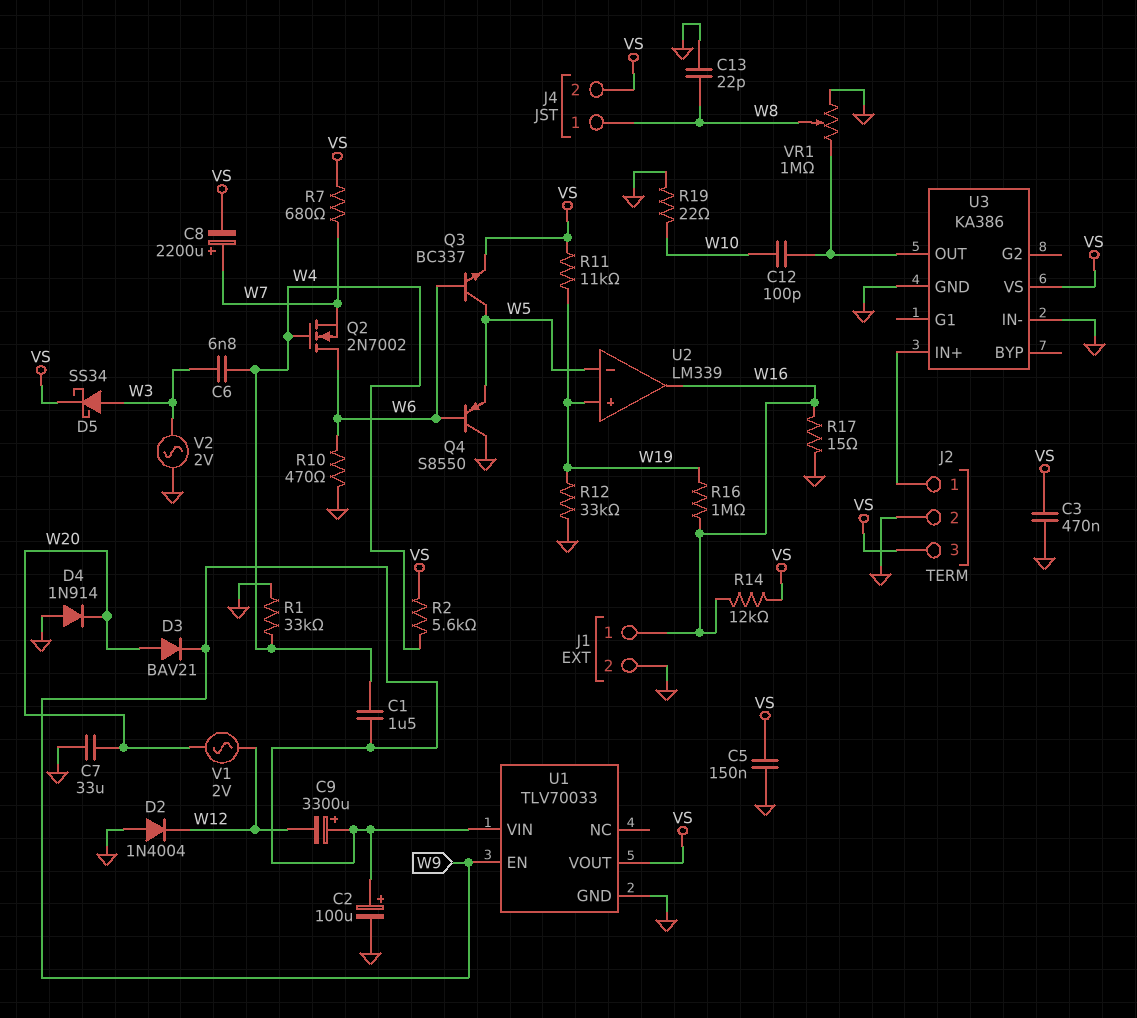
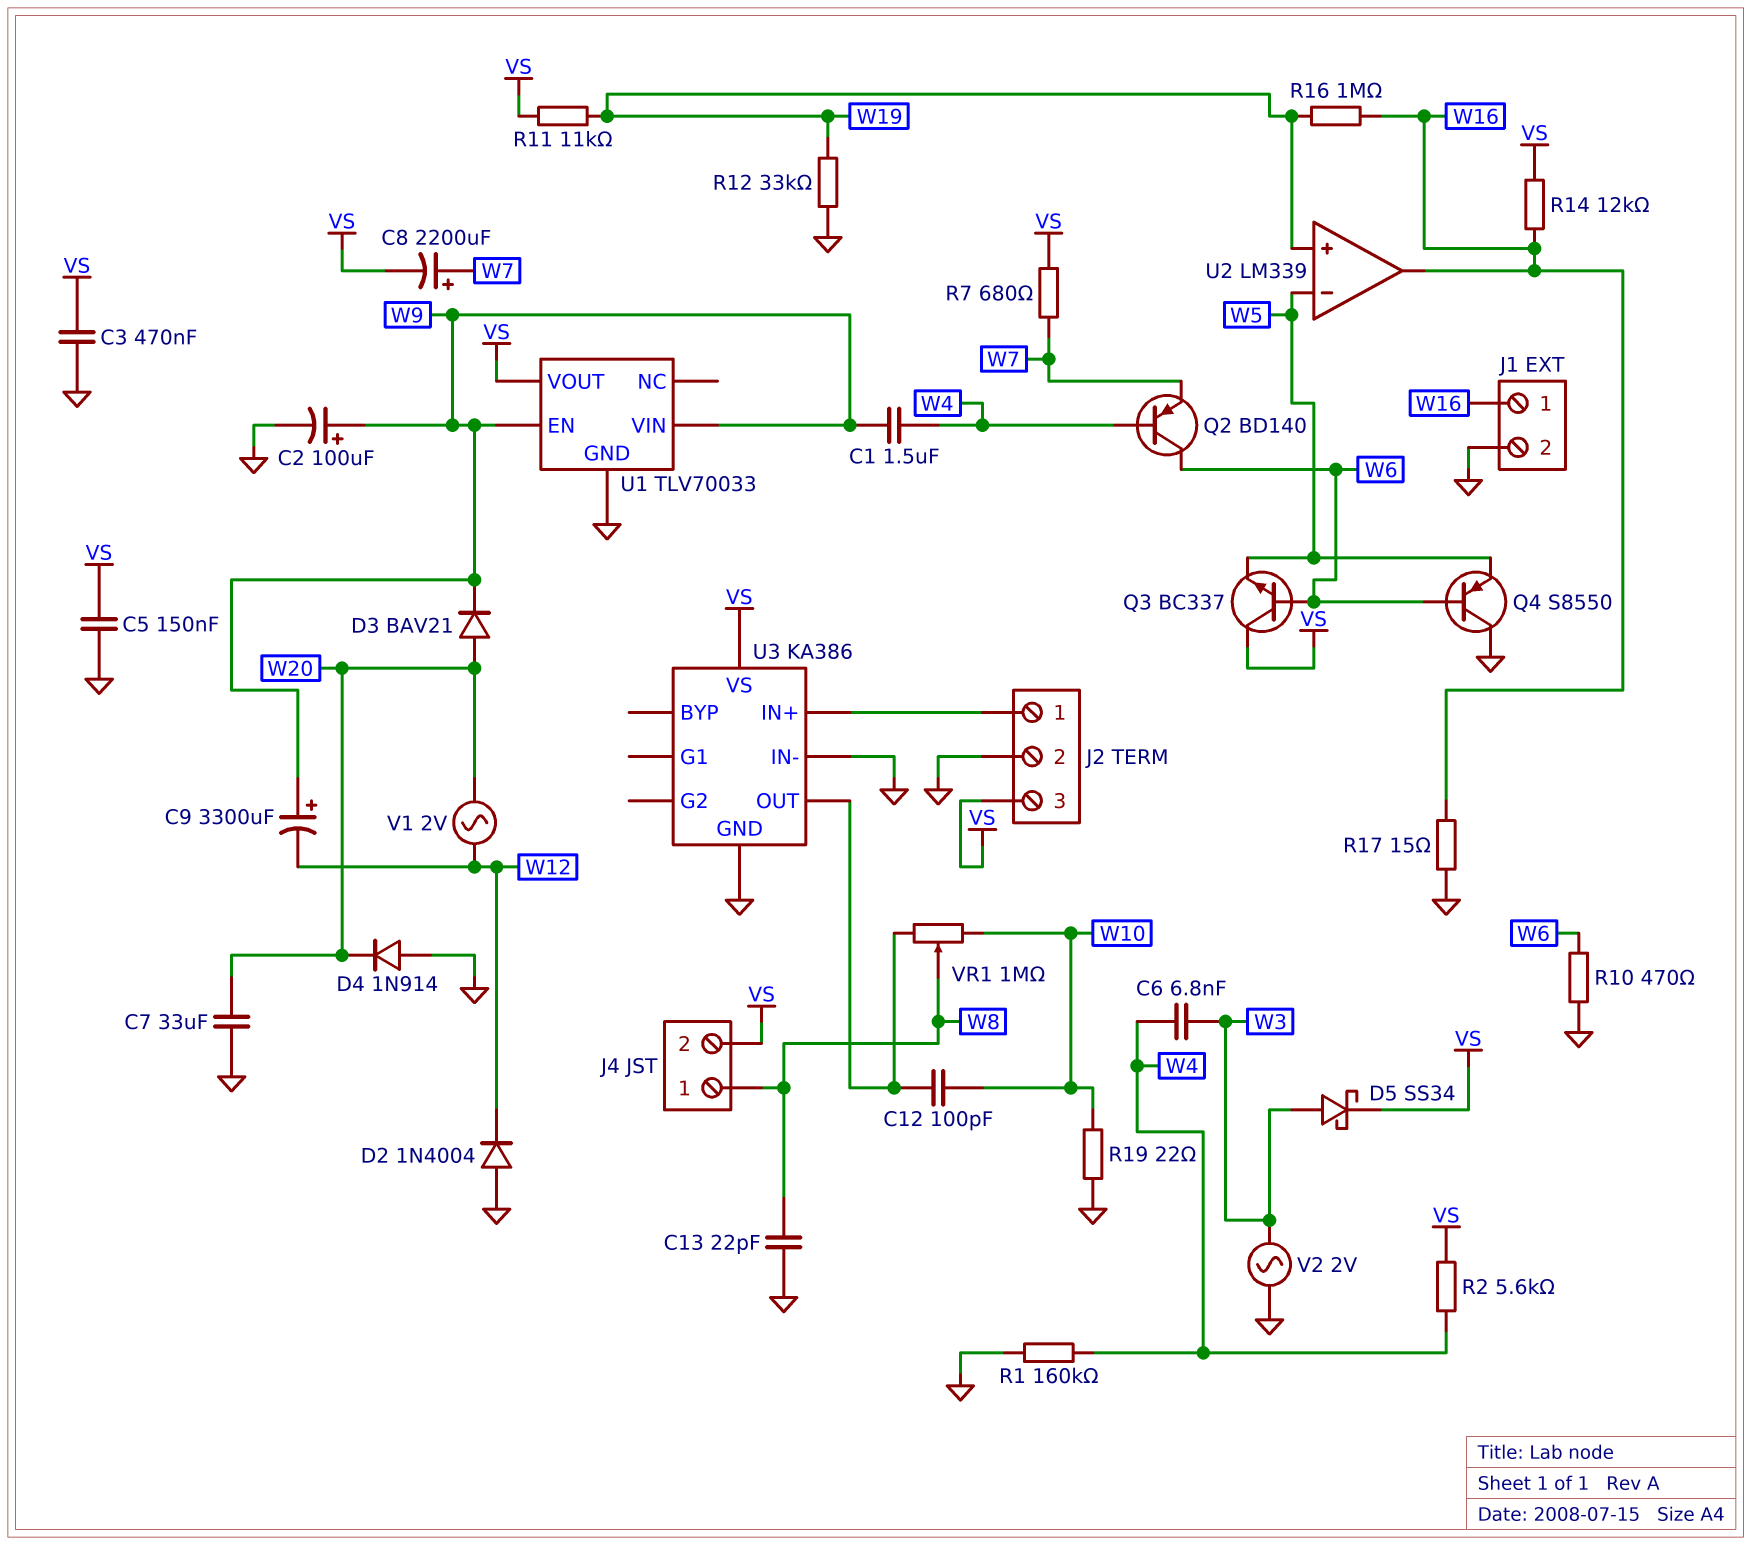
Q2: NMOS 2N7002 (G W4, D W6, S W7) -> PNP BD140 (B W4, C W6, E W7)
Q3: NPN BC337 (B W6, C W5, E VS) -> NPN BC337 (B W6, C VS, E W5)
R1: 33k (GND, W4) -> 160k (GND, W4)
VR1: 1M (GND, U3/OUT, wiper W8) -> 1M (U3/OUT, W10, wiper W8)

